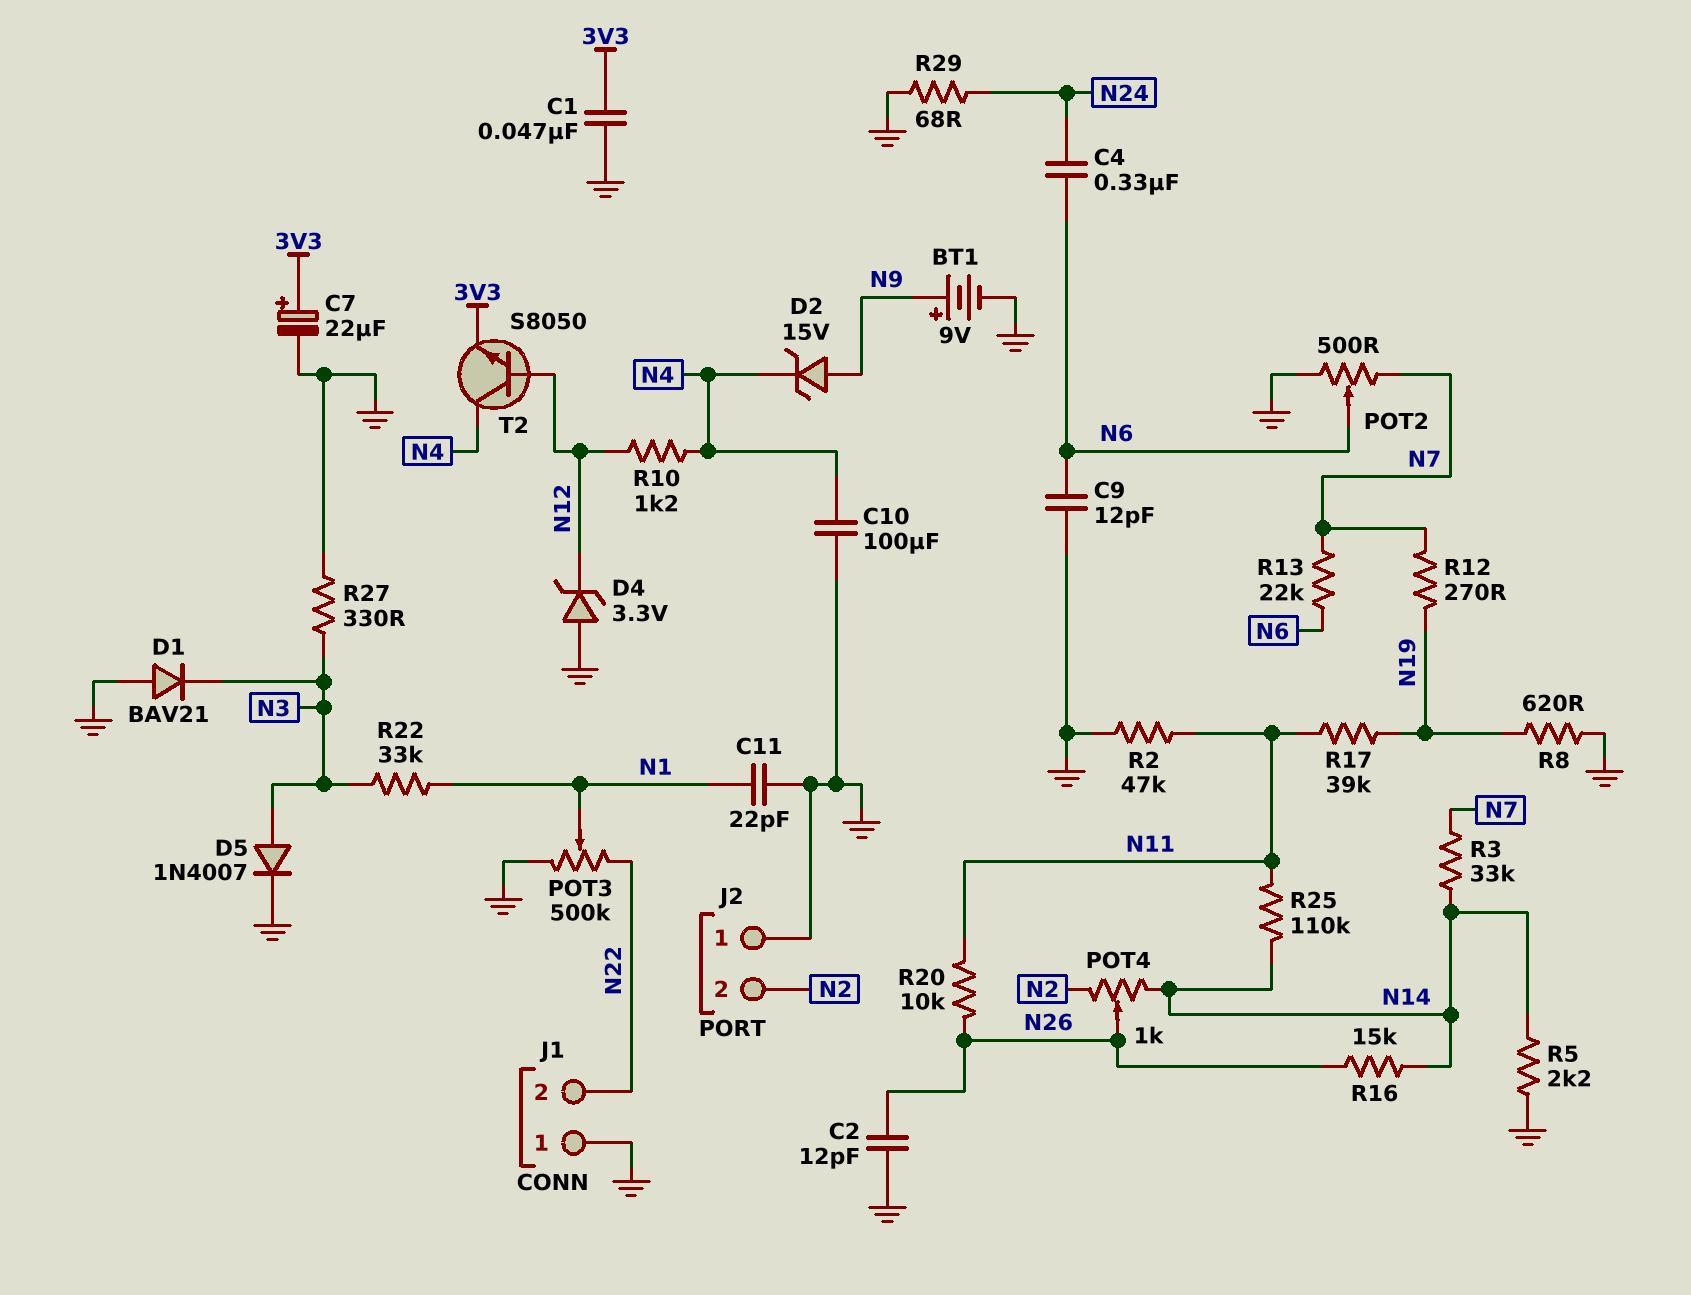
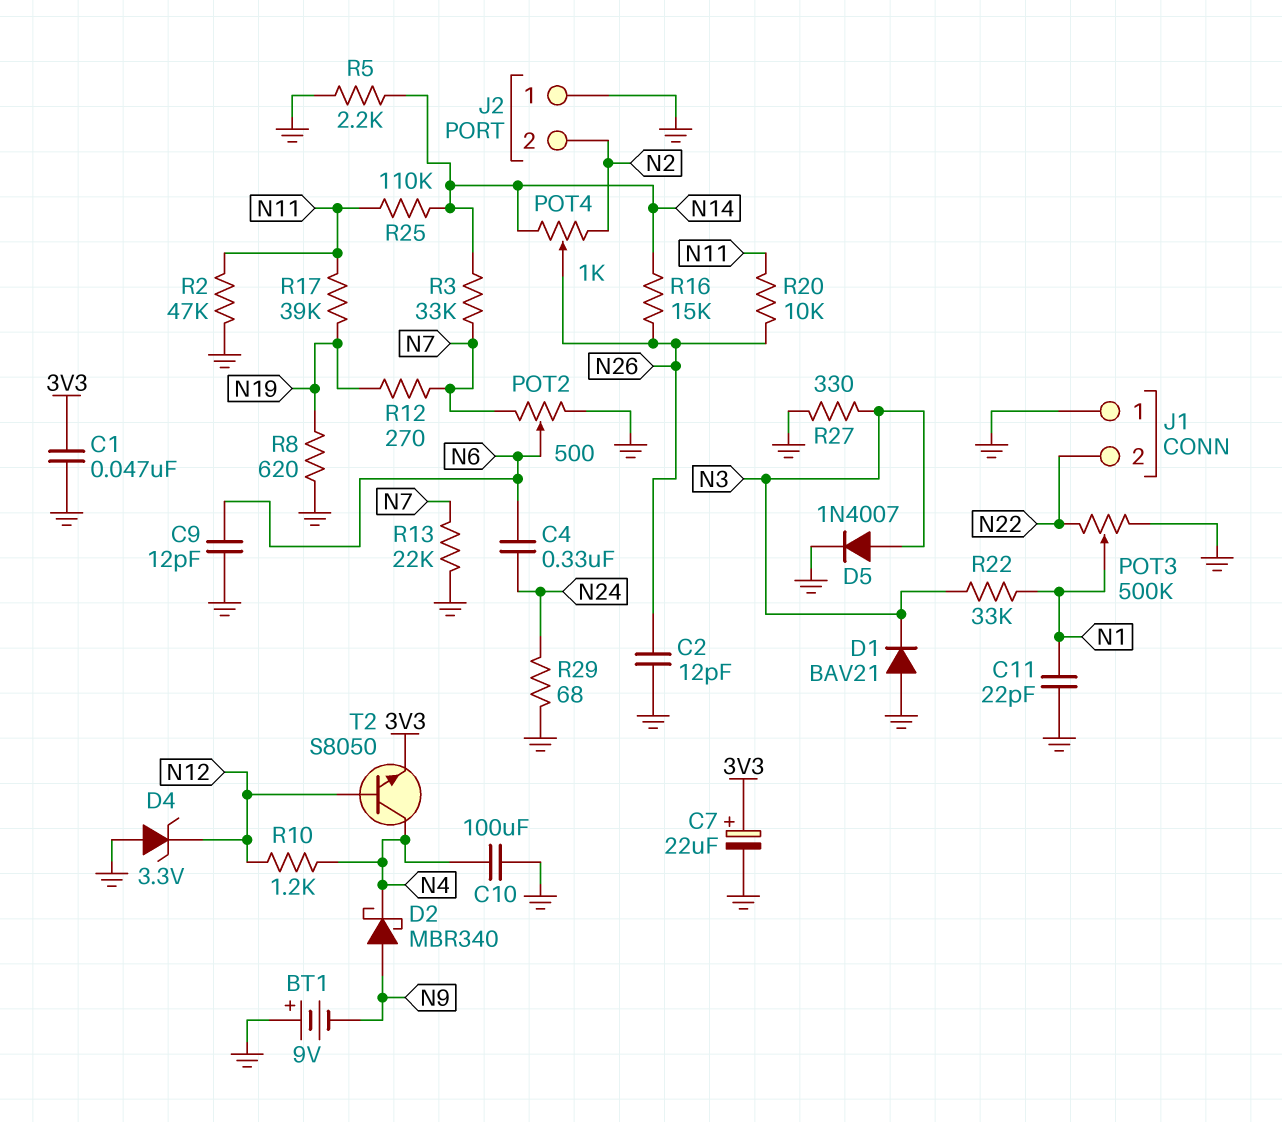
BT1: 9V (plus N9, minus GND) -> 9V (plus GND, minus N9)
D2: zener 15V (A N9, K N4) -> schottky MBR340 (A N9, K N4)
R13: 22k (N6, N7) -> 22k (GND, N7)

